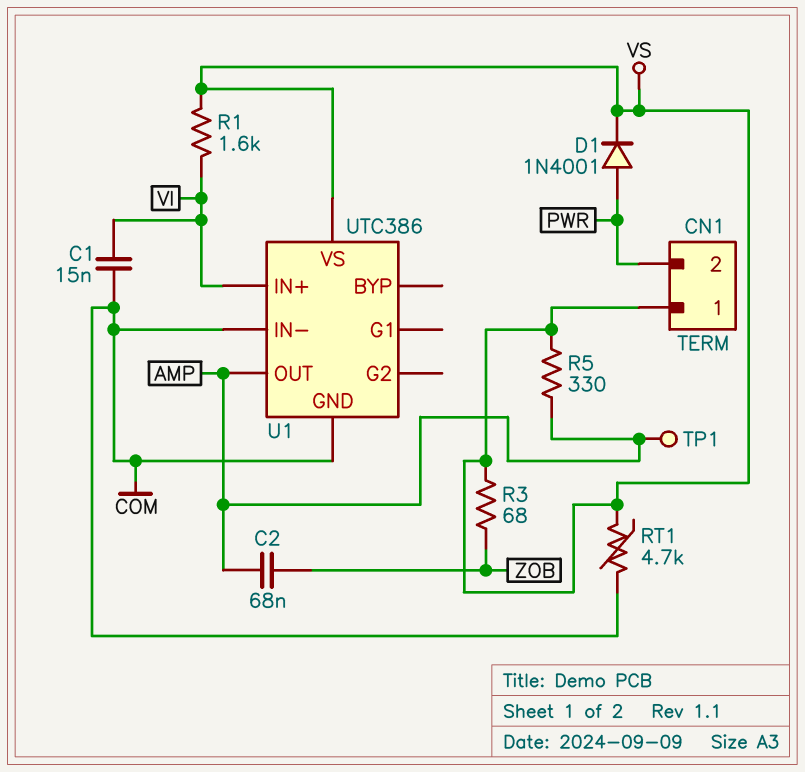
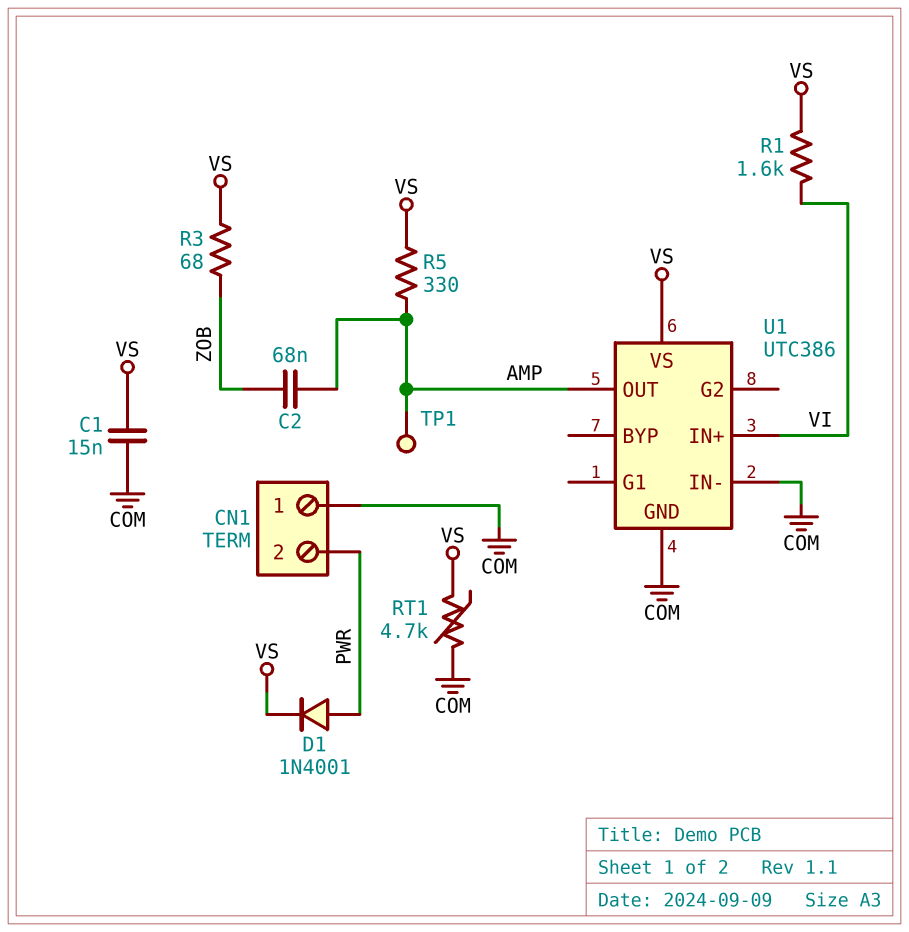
C1: 15nF (COM, VI) -> 15nF (COM, VS)
CN1 pin 1: VS -> COM

